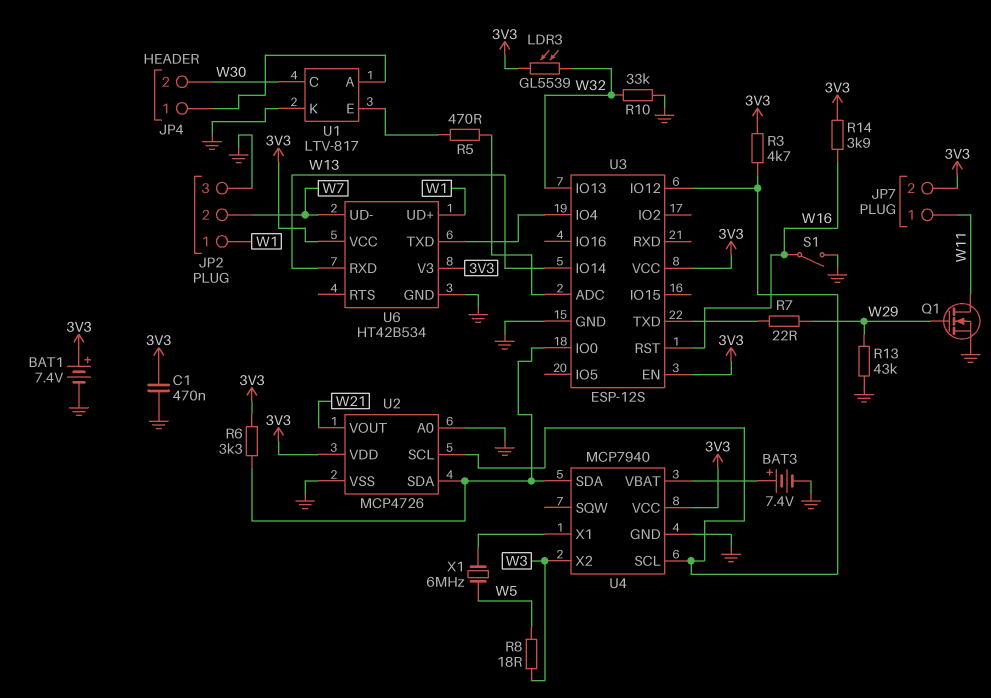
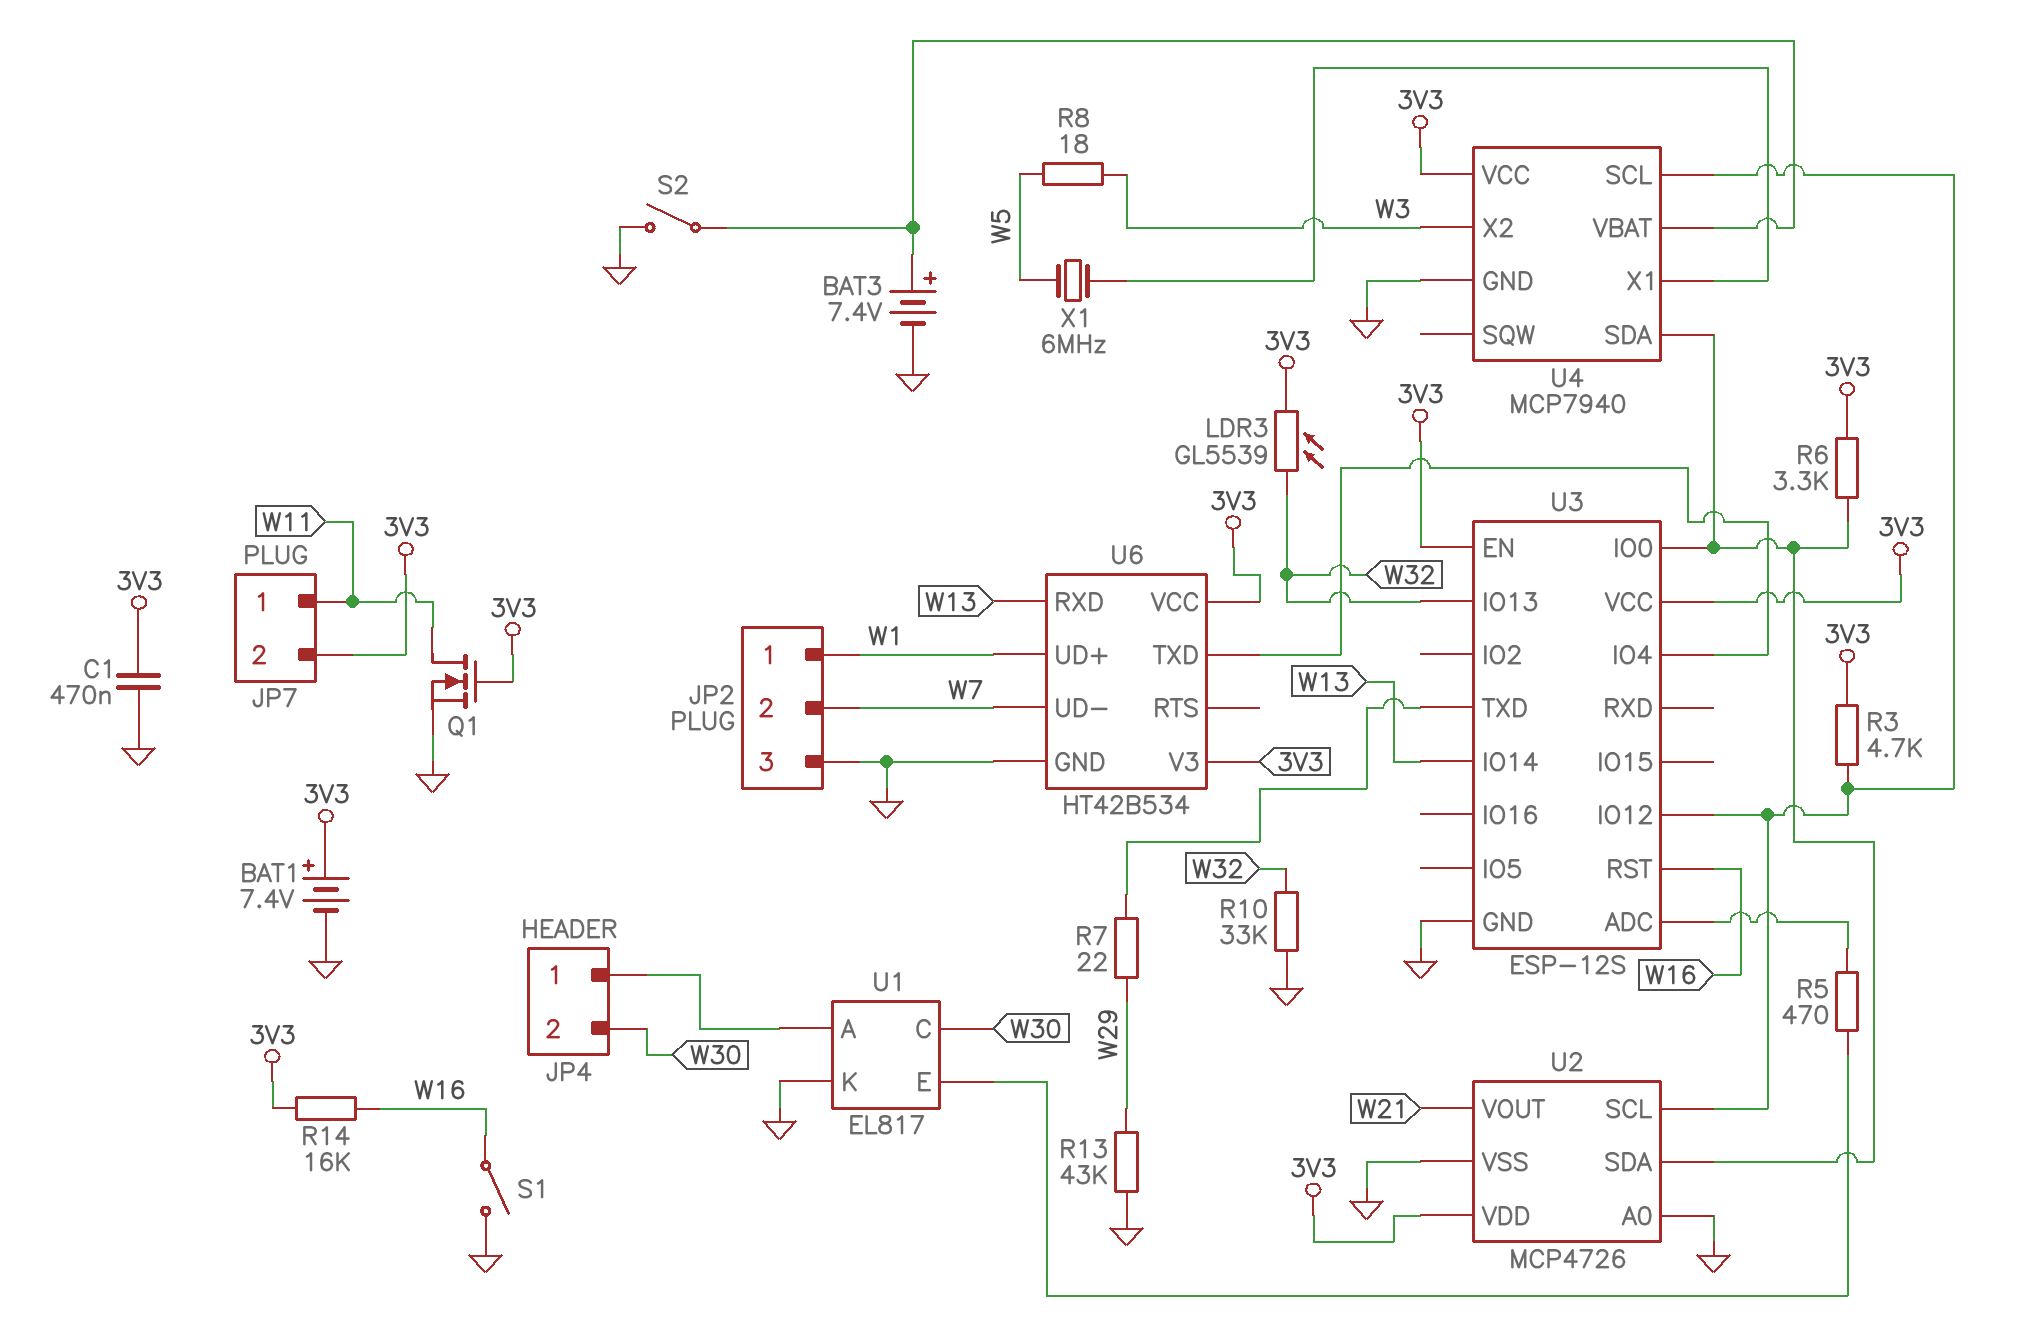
Q1: NMOS (G W29, D W11, S GND) -> NMOS (G 3V3, D W11, S GND)
R14: 3.9k (3V3, W16) -> 16k (3V3, W16)
S2: none -> switch (GND, U4/VBAT)
U1: LTV-817 -> EL817

